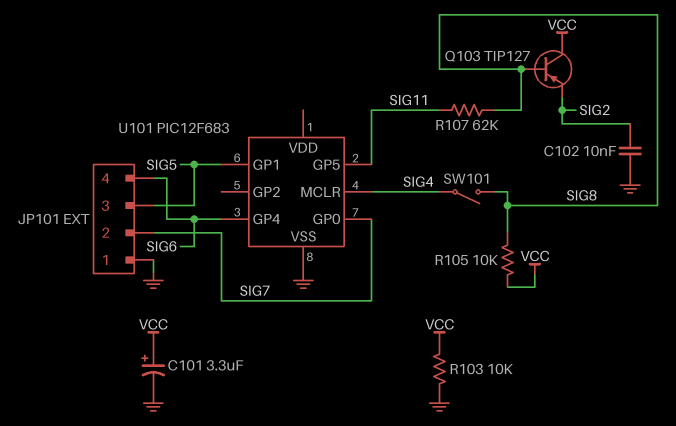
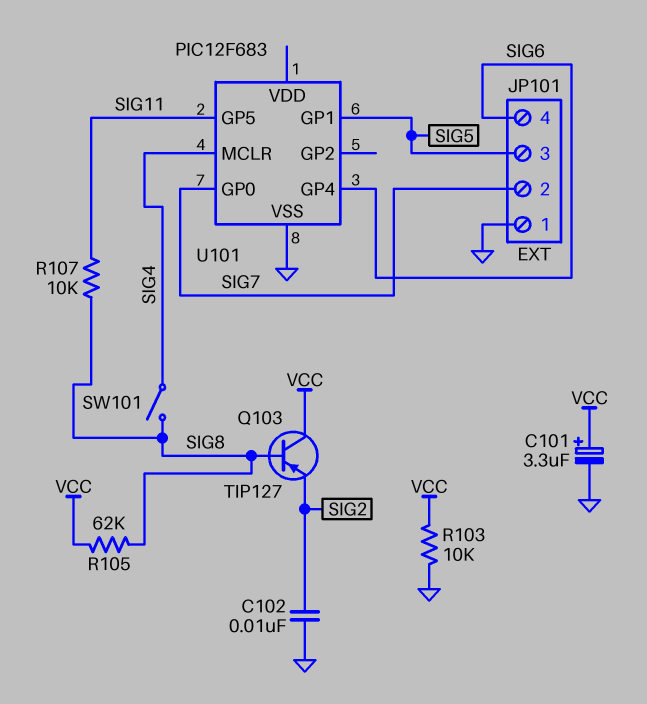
R105: 10k (SIG8, VCC) -> 62k (SIG8, VCC)
R107: 62k (SIG8, SIG11) -> 10k (SIG8, SIG11)

